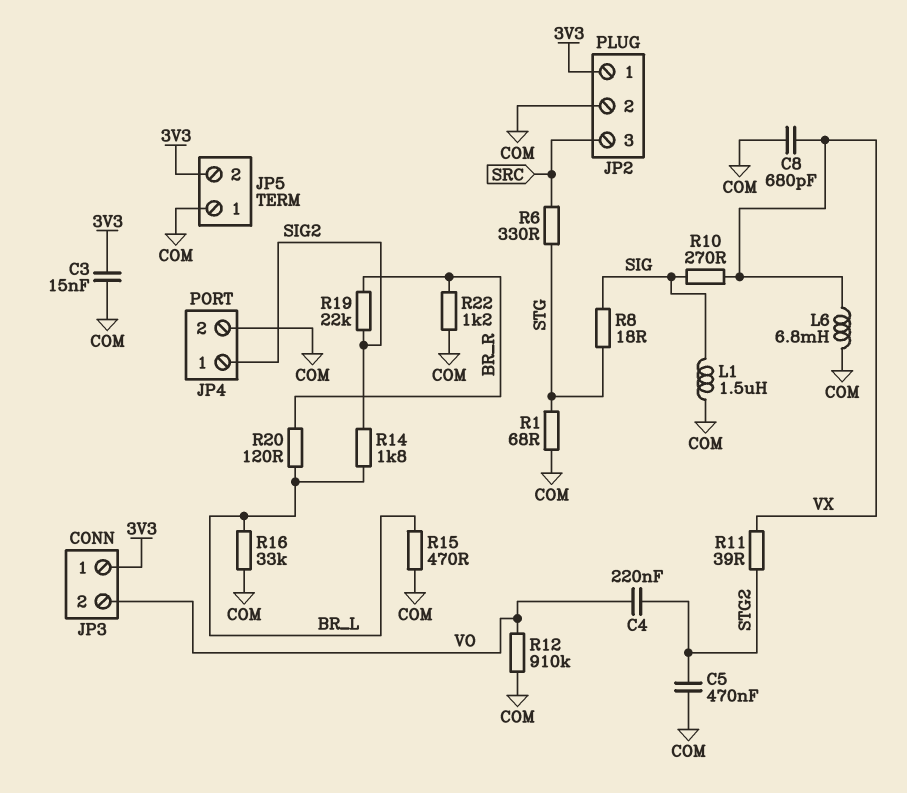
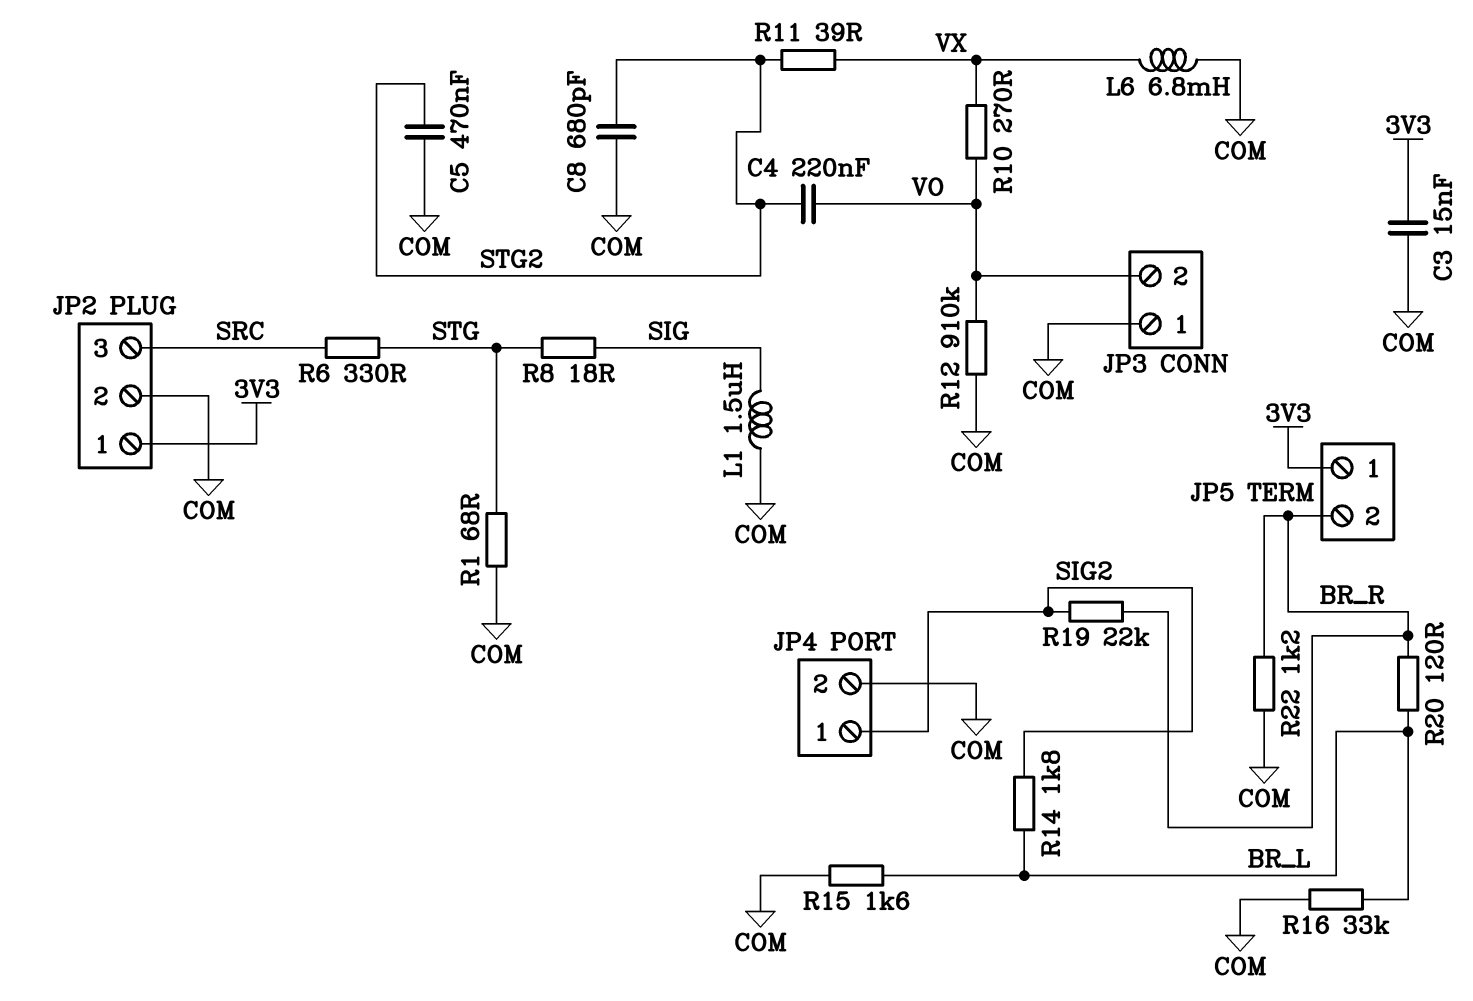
C8: 680pF (COM, VX) -> 680pF (COM, STG2)
JP3 pin 1: 3V3 -> COM
JP5 pin 1: COM -> 3V3
JP5 pin 2: 3V3 -> BR_R
R10: 270 (SIG, VX) -> 270 (VO, VX)
R15: 470 (BR_L, COM) -> 1.6k (BR_L, COM)

